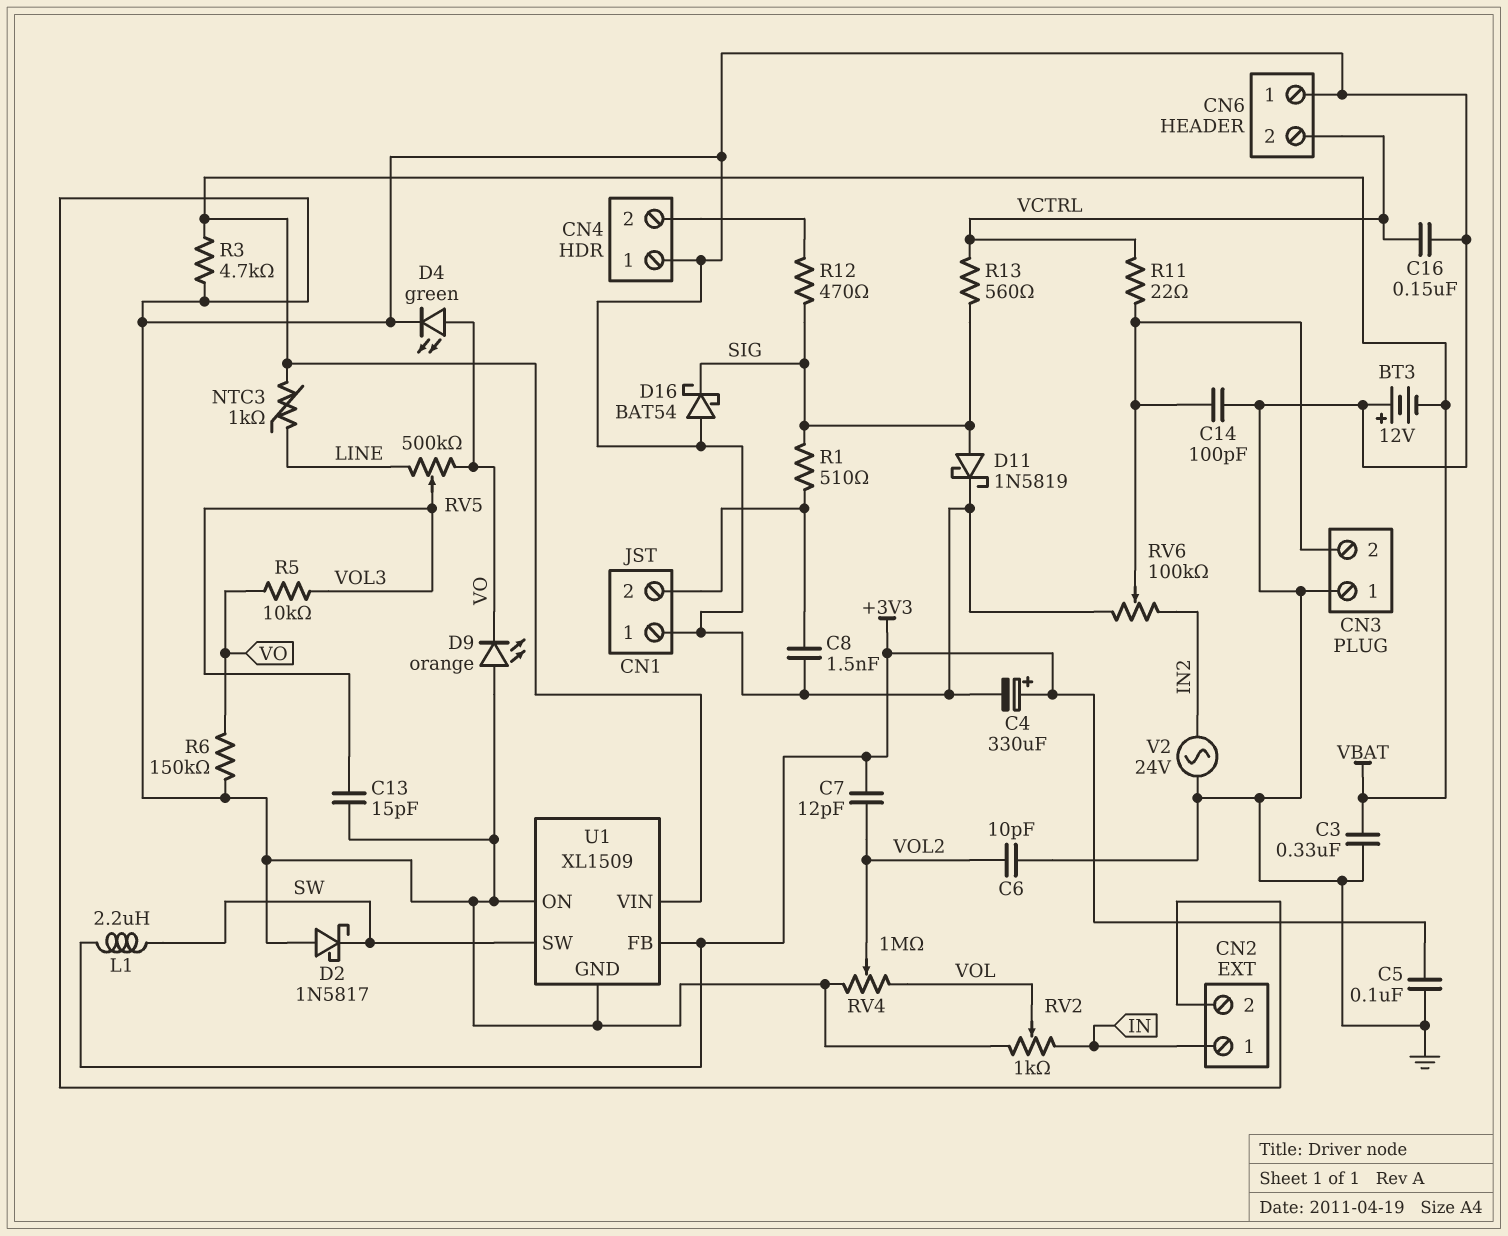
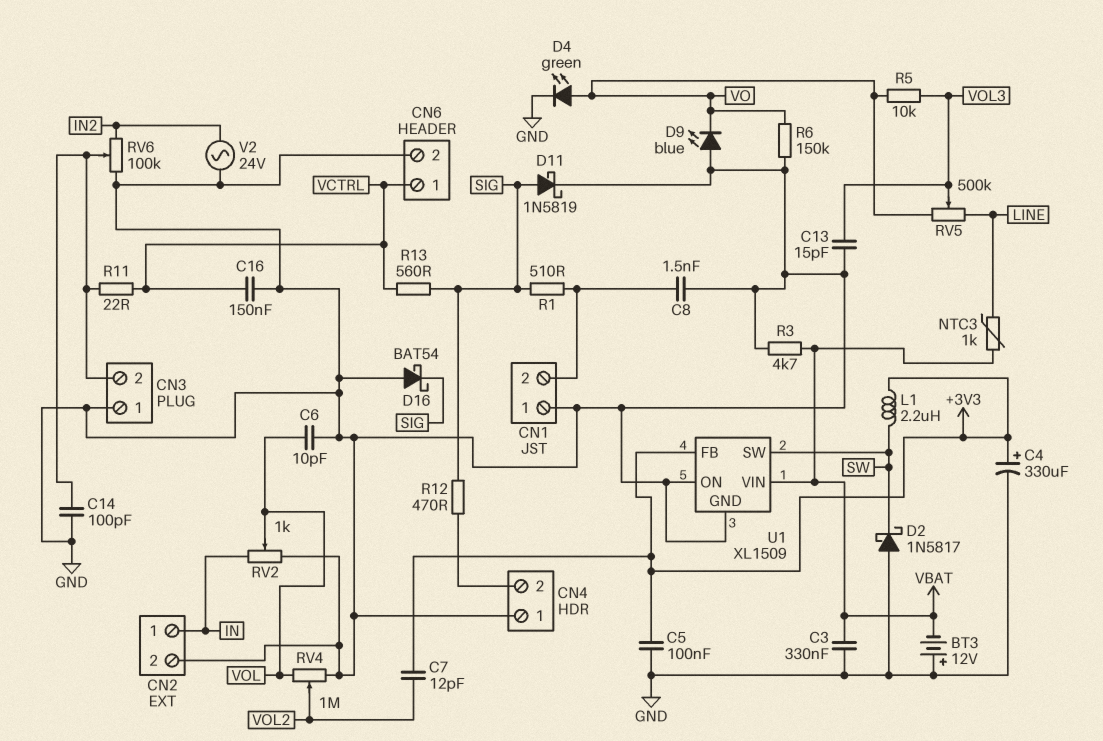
C6: 10pF (GND, VOL2) -> 10pF (GND, VOL)
CN6 pin 1: GND -> VCTRL
CN6 pin 2: VCTRL -> GND
D9: LED orange (A GND, K VO) -> LED blue (A GND, K VO)

